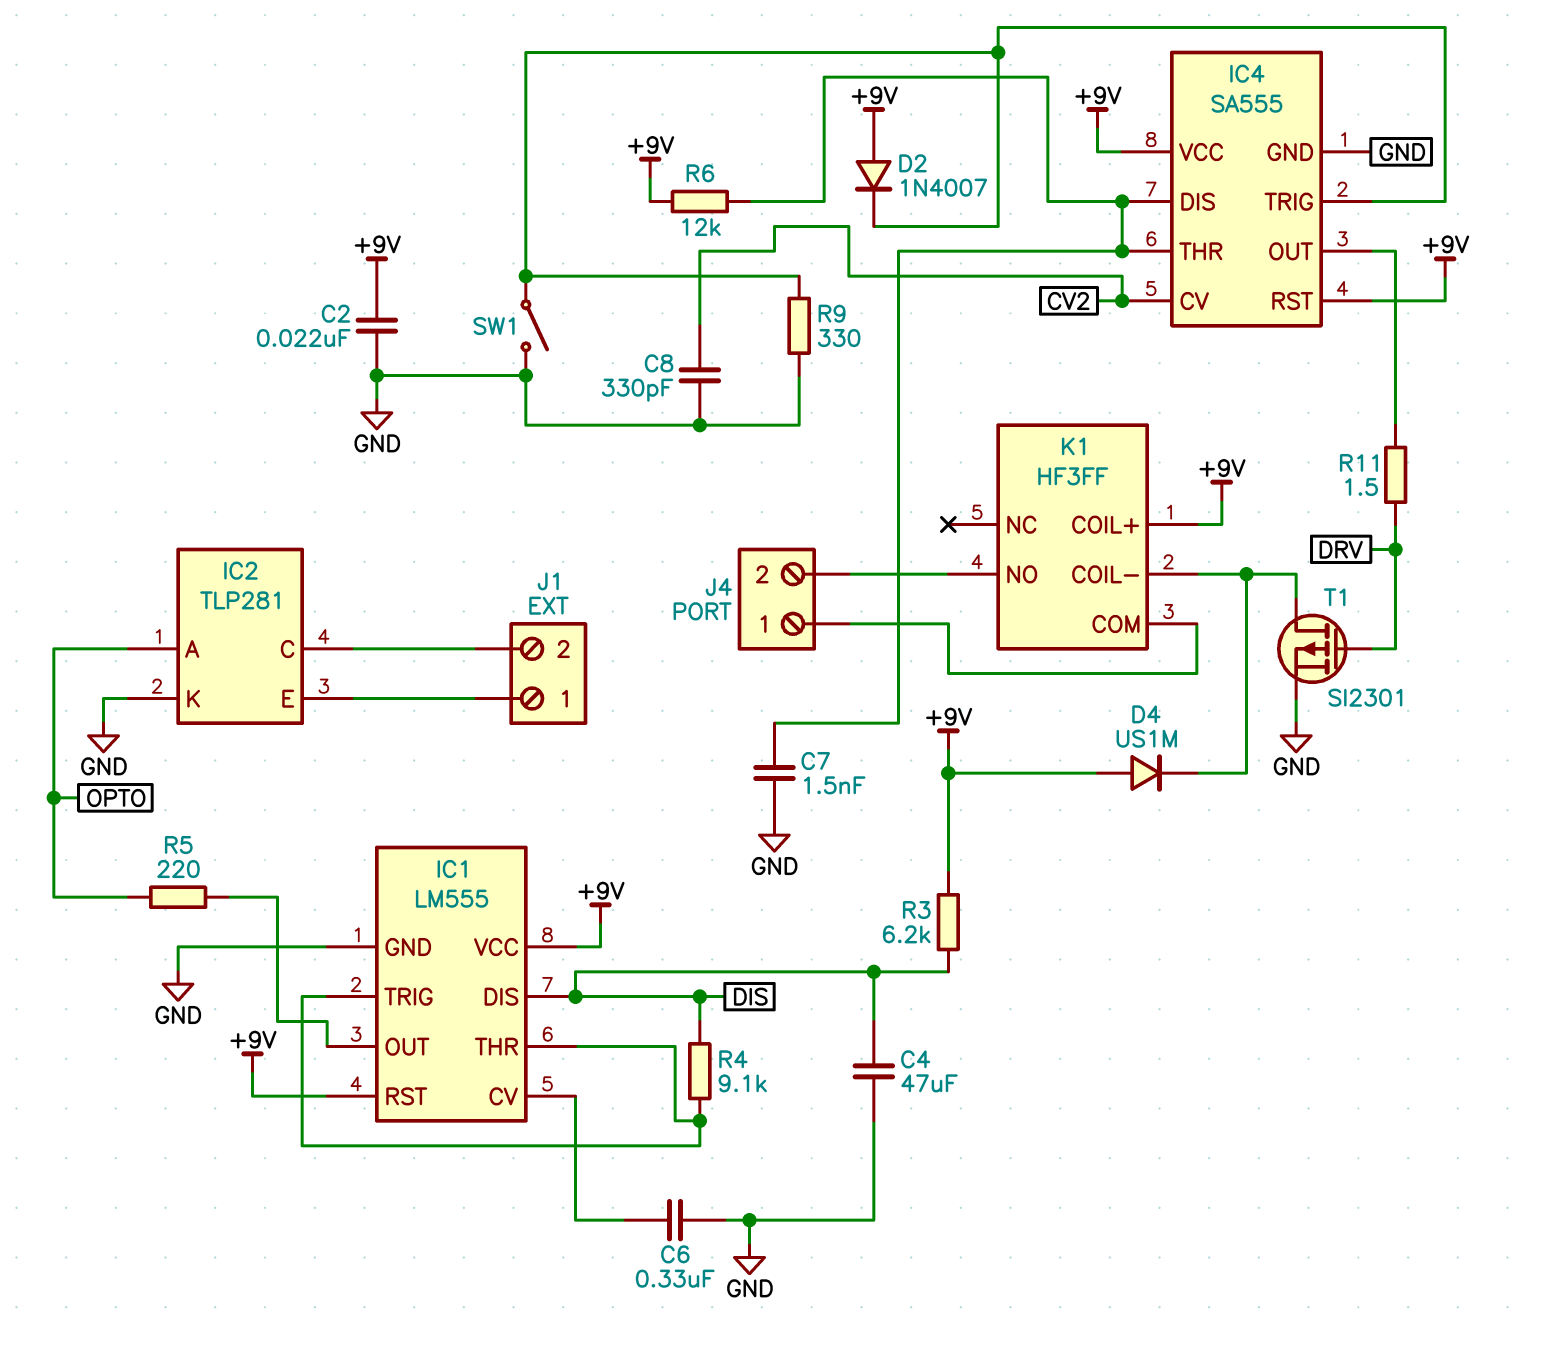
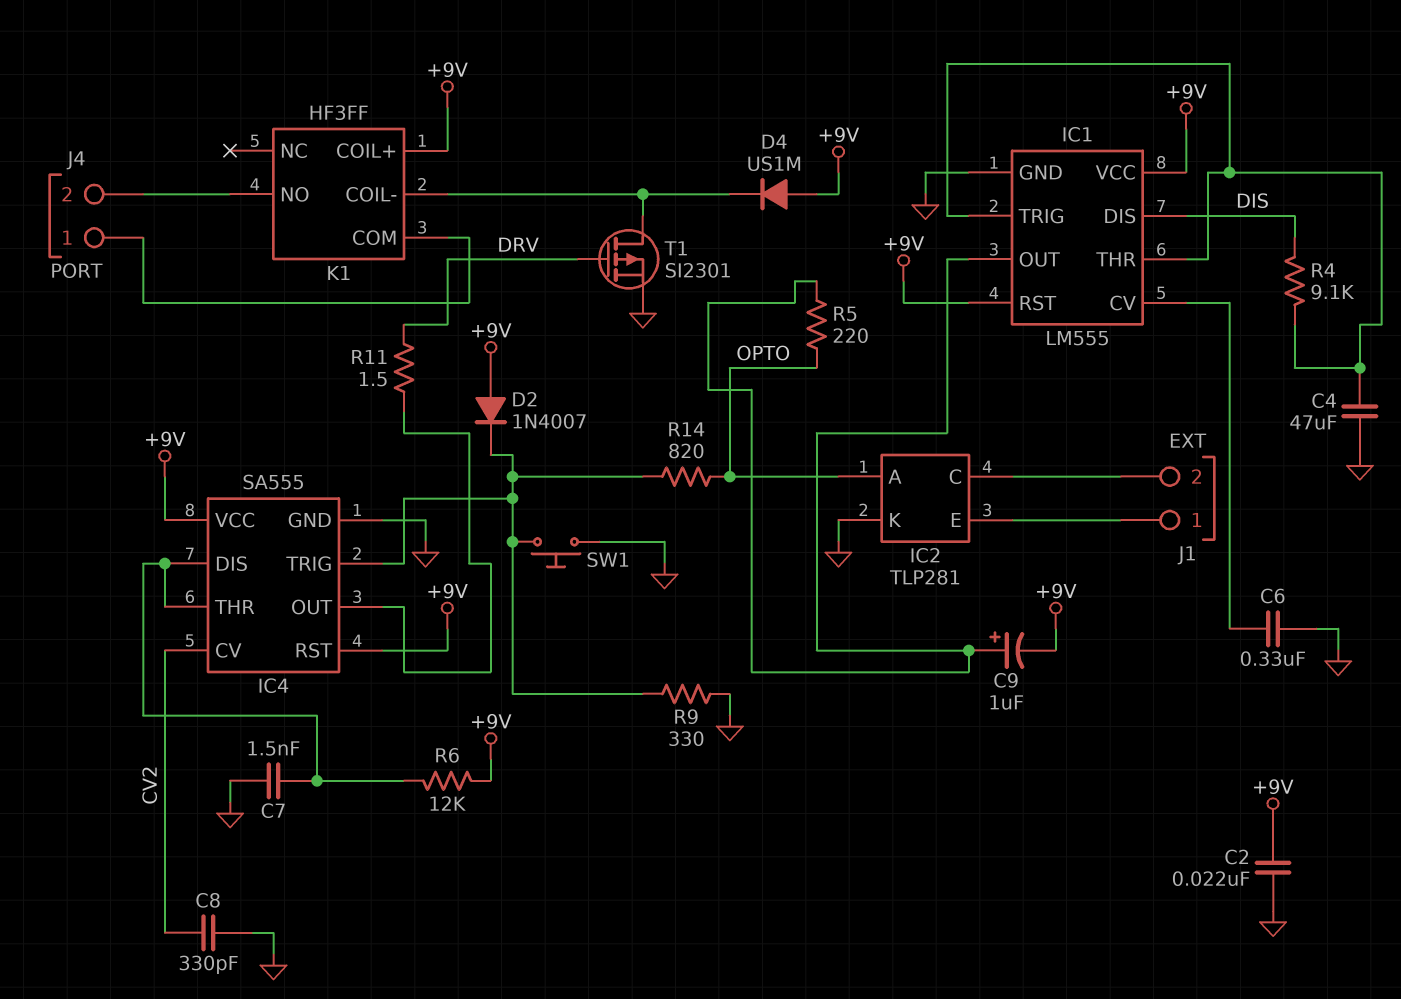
C4: 47uF (DIS, GND) -> 47uF (GND, IC1/THR)
C9: none -> 1uF (plus IC1/OUT, minus +9V)
R3: 6.2k (+9V, DIS) -> none
R14: none -> 820 (IC4/TRIG, OPTO)
SW1: switch (GND, IC4/TRIG) -> button (GND, IC4/TRIG)

